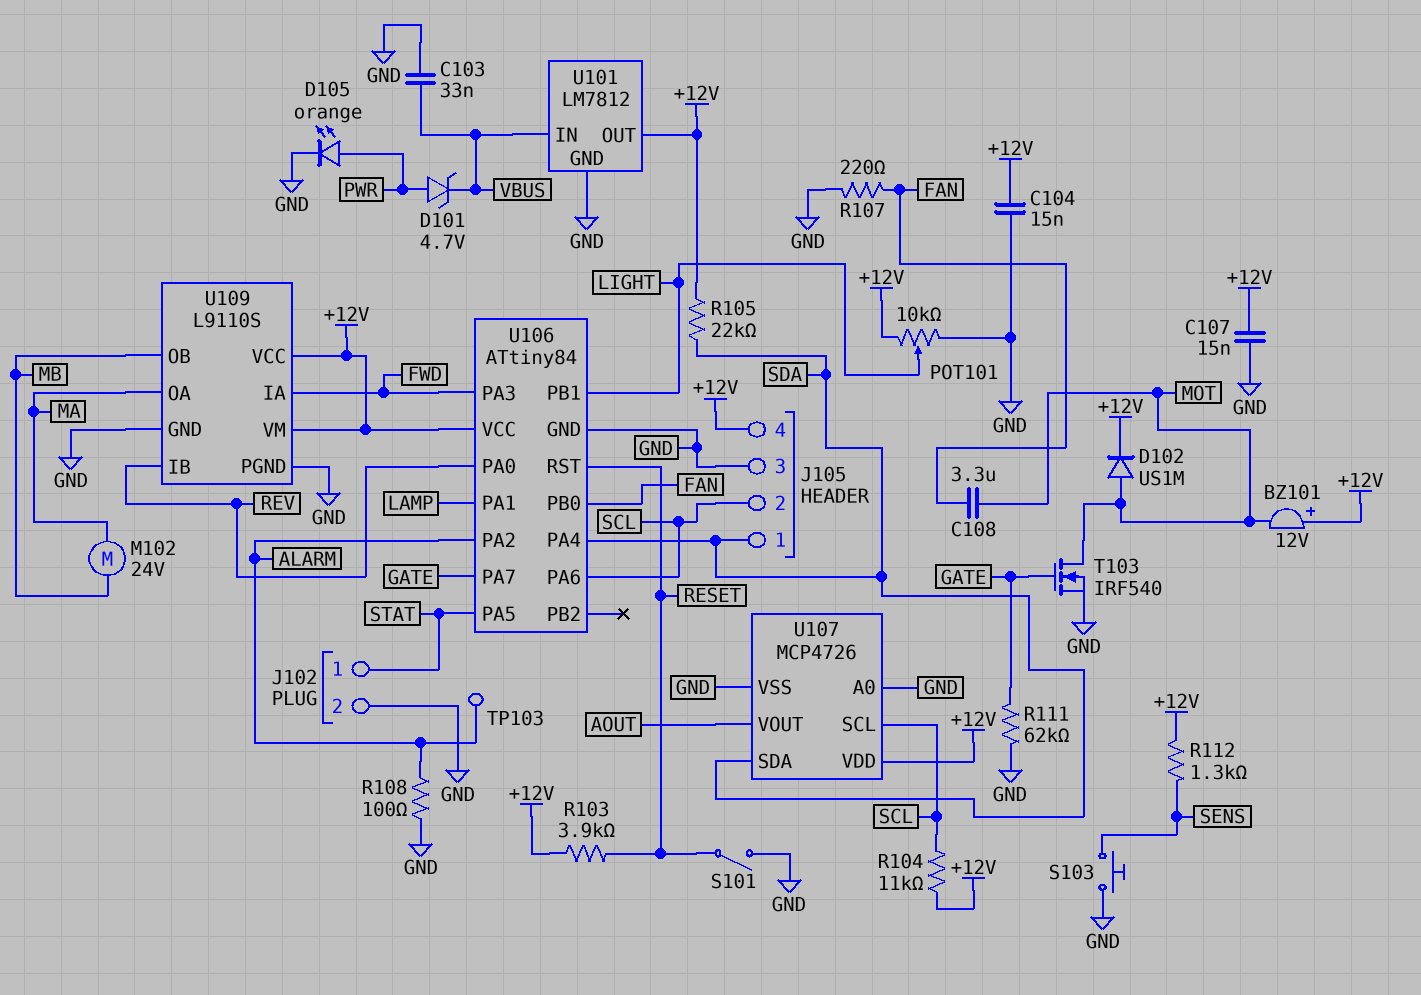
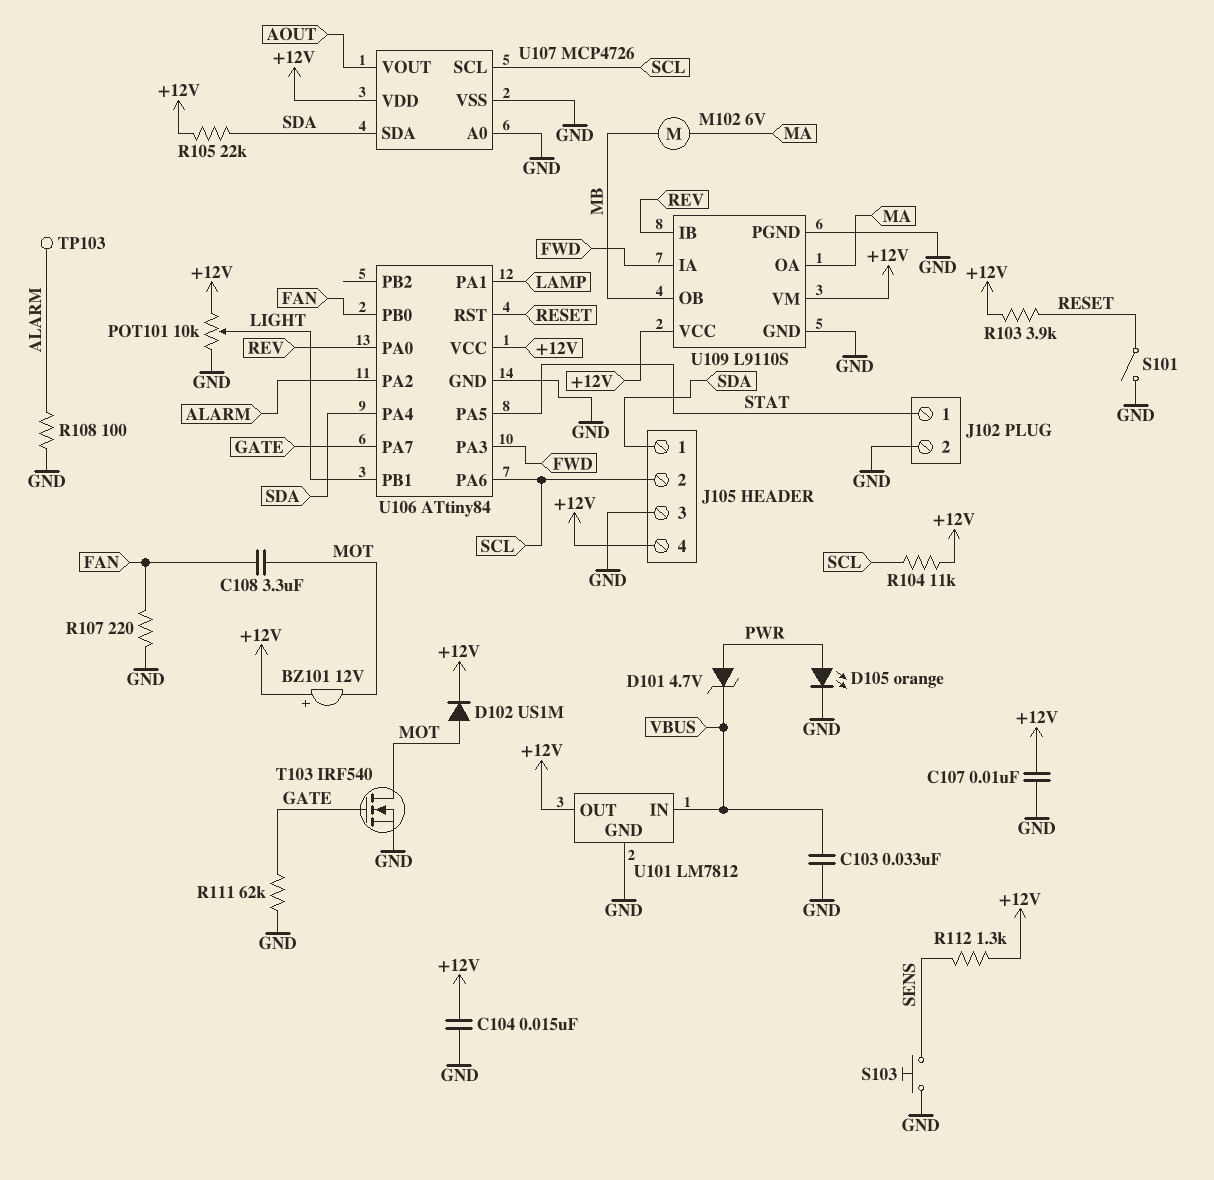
C107: 15nF (+12V, GND) -> 10nF (+12V, GND)
M102: motor 24V (MA, MB) -> motor 6V (MA, MB)

